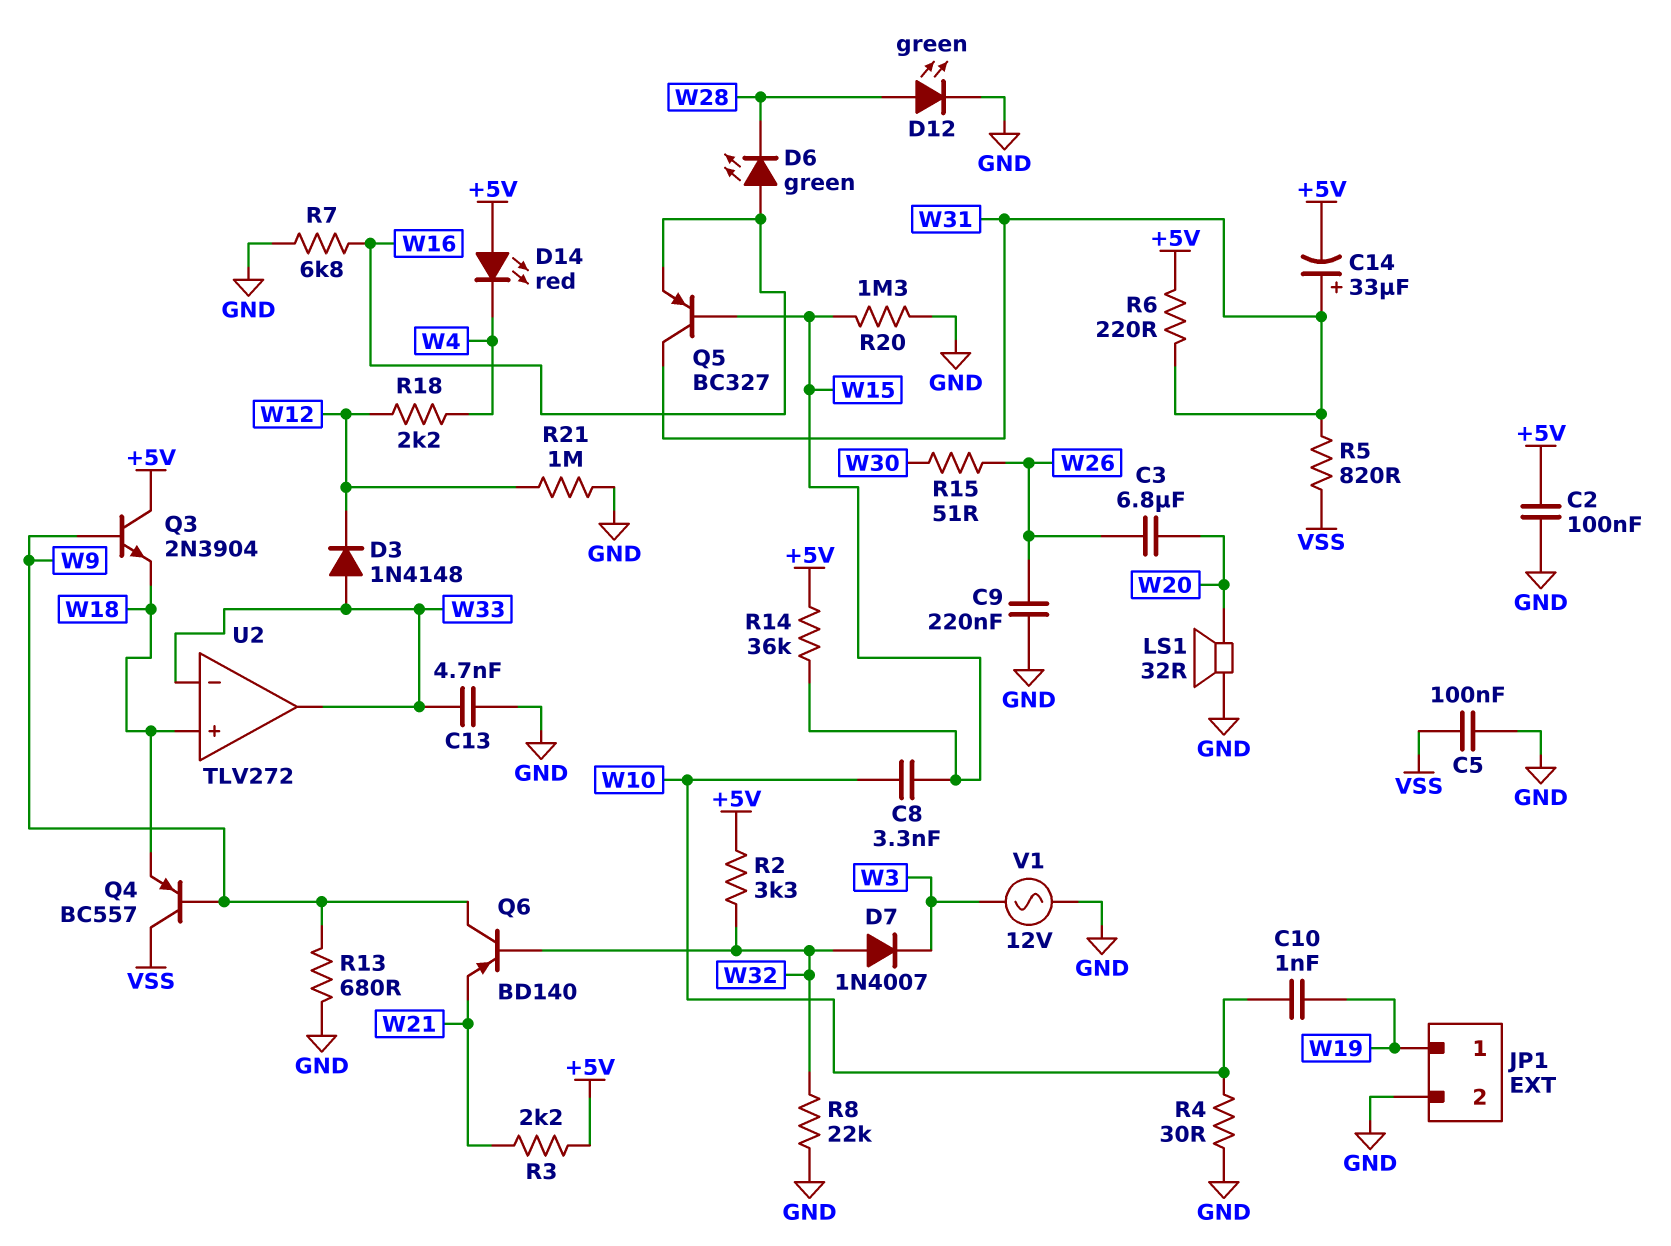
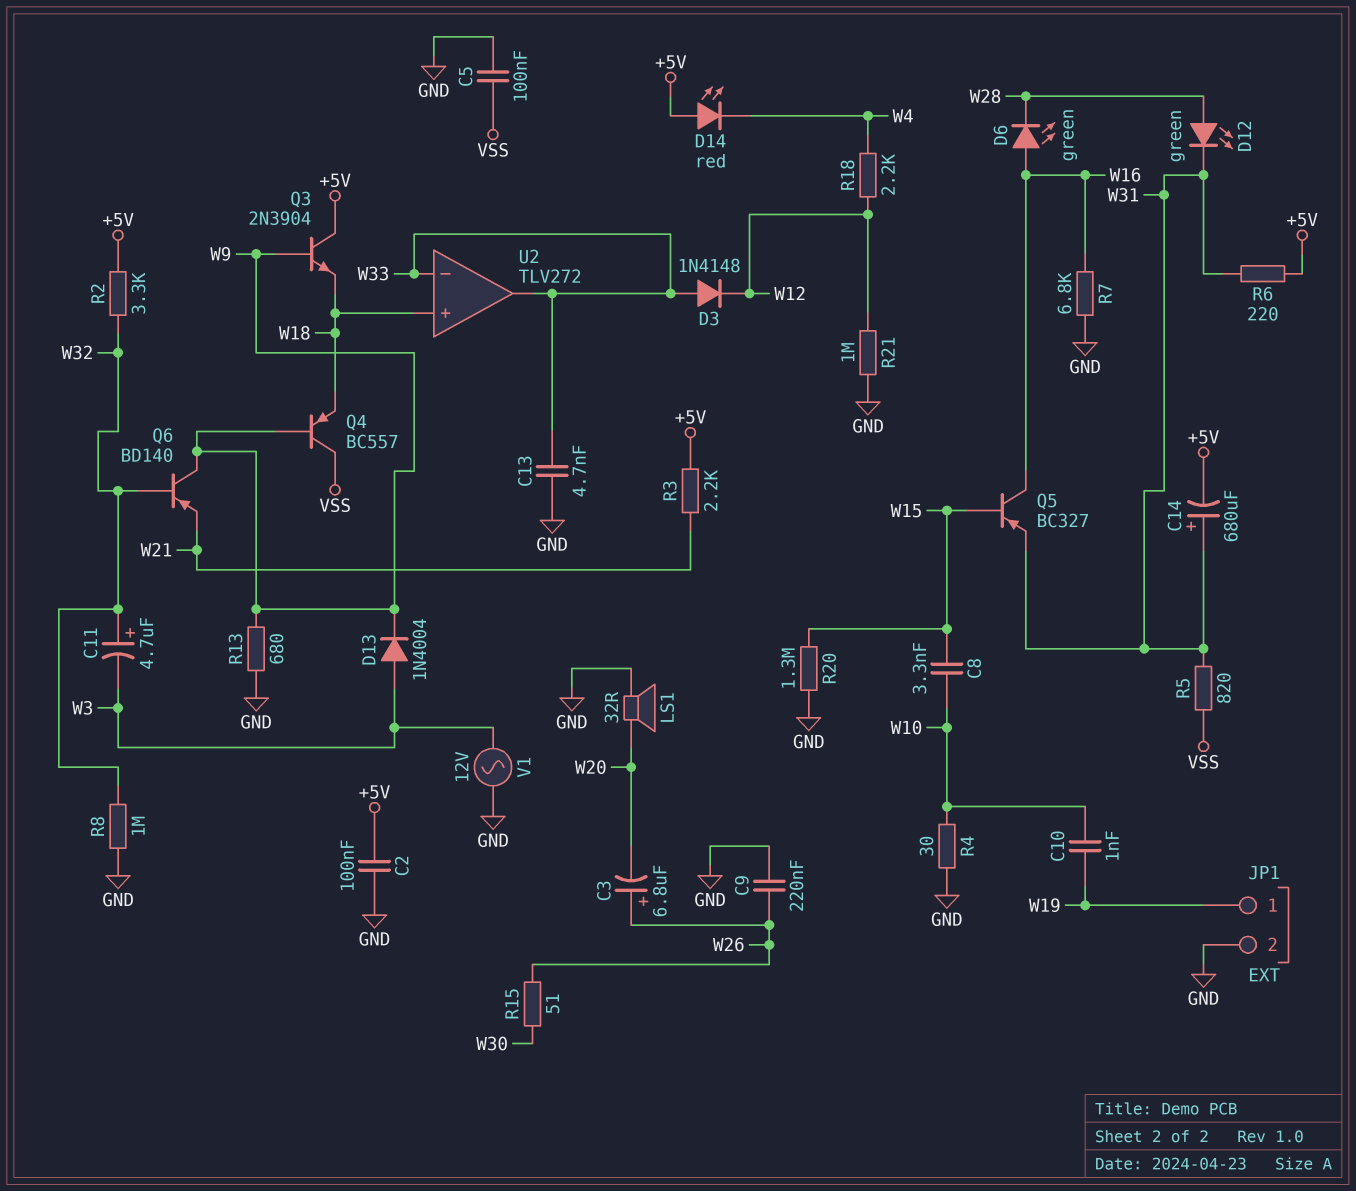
C3: 6.8uF (W20, W26) -> 6.8uF (plus W26, minus W20)
C11: none -> 4.7uF (plus W32, minus W3)
C14: 33uF (plus W31, minus +5V) -> 680uF (plus W31, minus +5V)
D7: diode 1N4007 (A W32, K W3) -> none
D12: LED green (A W28, K GND) -> LED green (A W28, K W31)
D13: none -> diode 1N4004 (A W3, K W9)
Q5: PNP BC327 (B W15, C W31, E W16) -> PNP BC327 (B W15, C W16, E W31)
R8: 22k (GND, W32) -> 1M (GND, W32)
R14: 36k (+5V, W15) -> none

